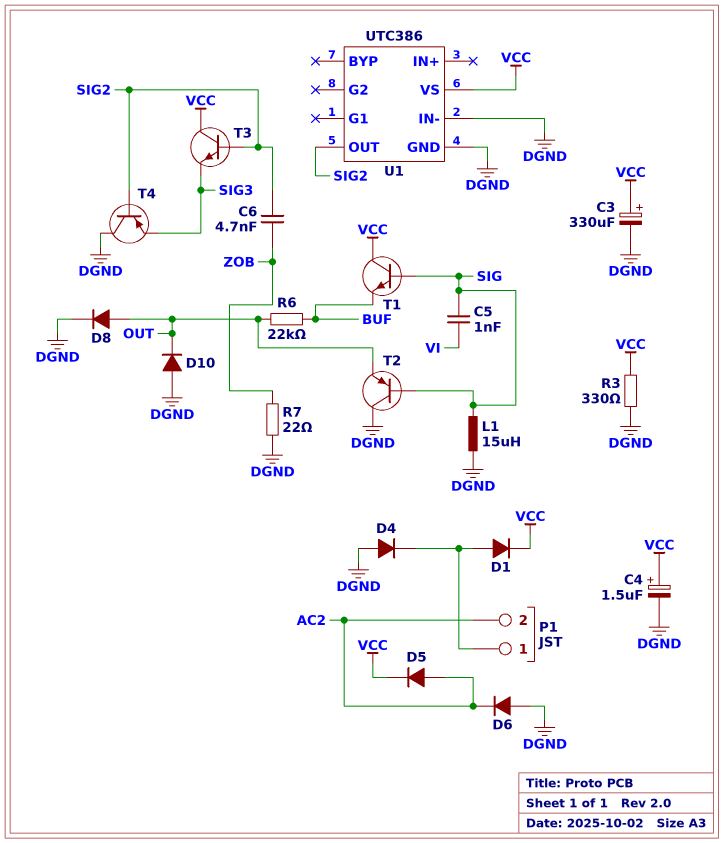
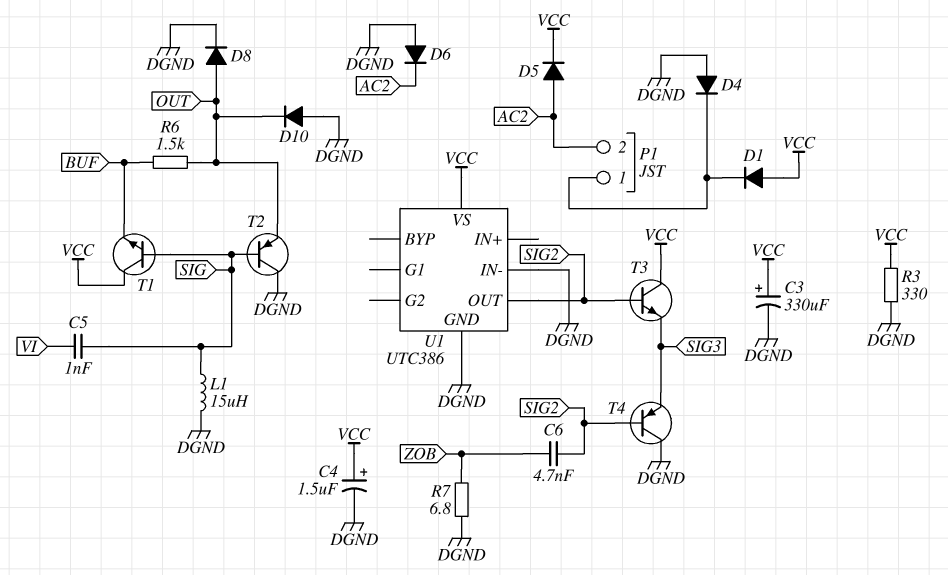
D1: diode (A P1/1, K VCC) -> diode (A VCC, K P1/1)
R6: 22k (BUF, OUT) -> 1.5k (BUF, OUT)
R7: 22 (DGND, ZOB) -> 6.8 (DGND, ZOB)

